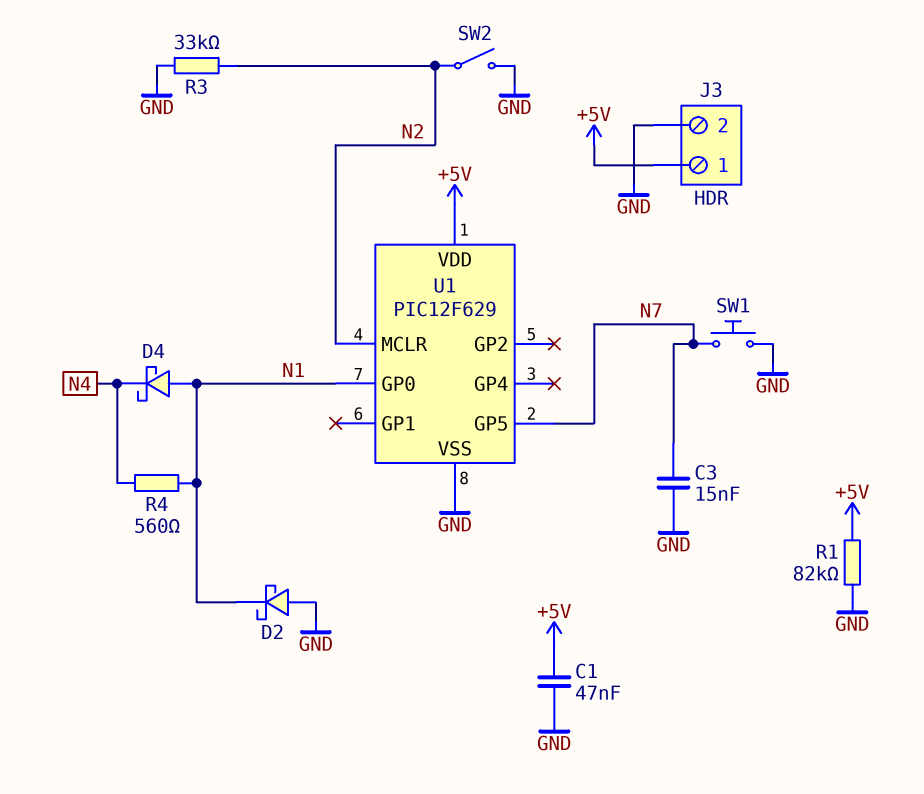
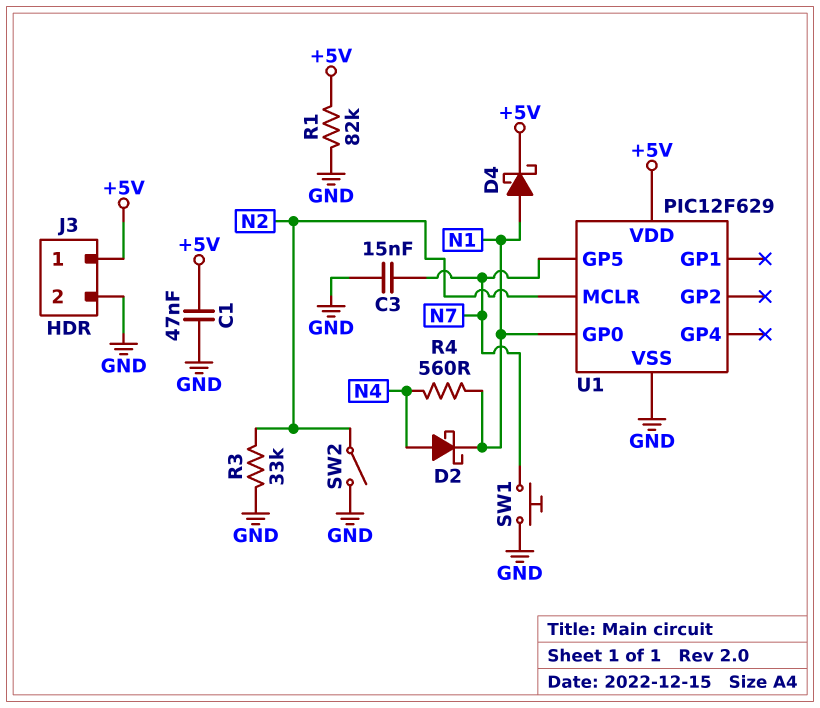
D2: schottky (A GND, K N1) -> schottky (A N4, K N1)
D4: schottky (A N1, K N4) -> schottky (A N1, K +5V)

